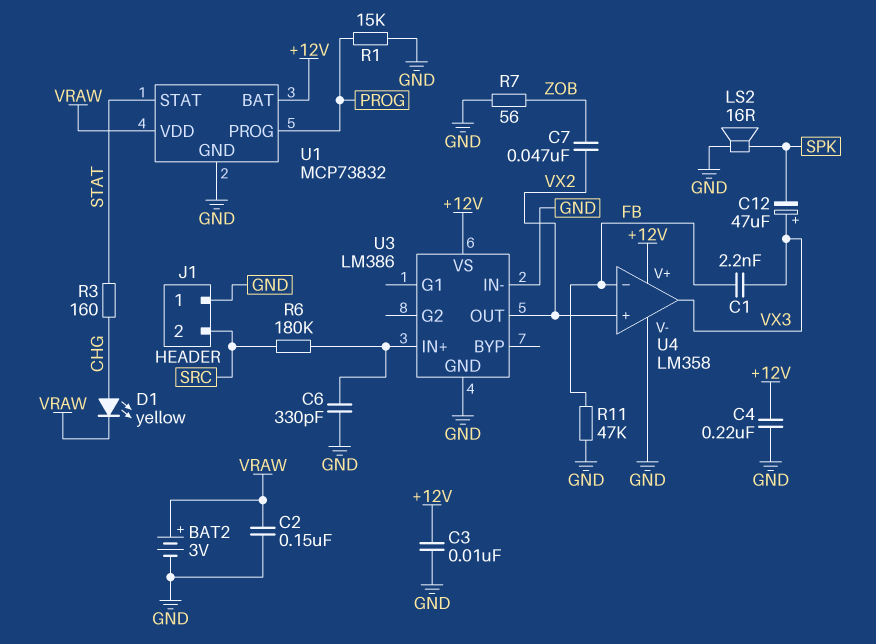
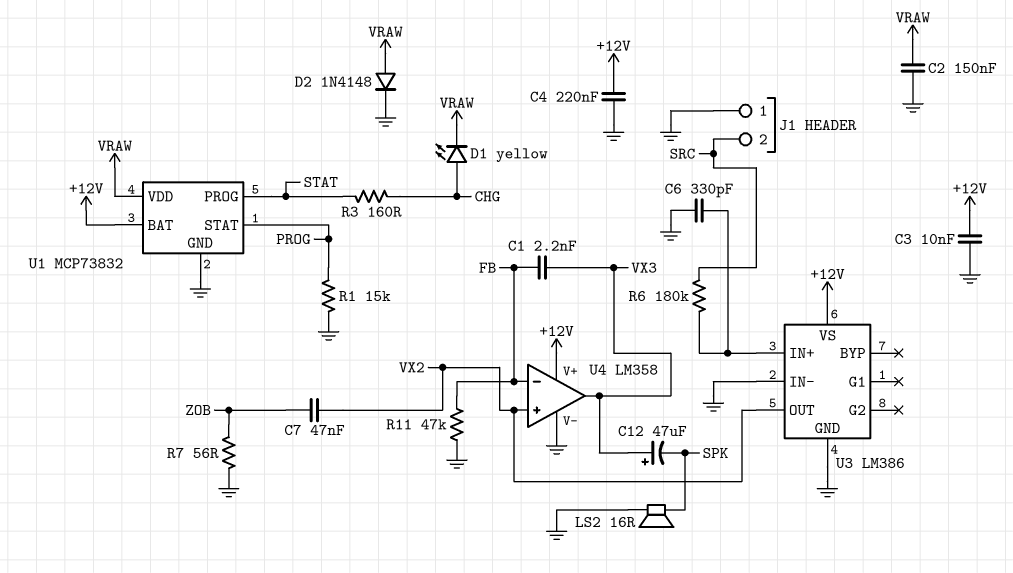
BAT2: 3V (plus VRAW, minus GND) -> none
D2: none -> diode 1N4148 (A VRAW, K GND)
U1 pin PROG: PROG -> STAT
U1 pin STAT: STAT -> PROG

